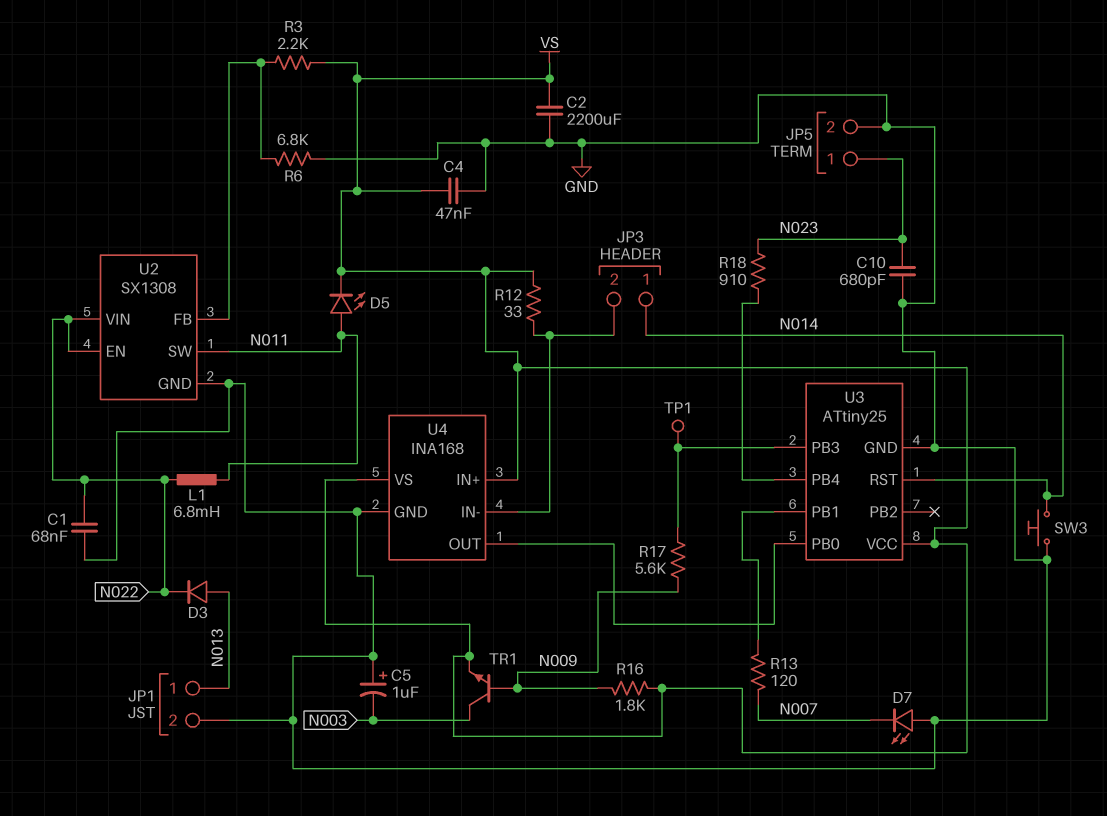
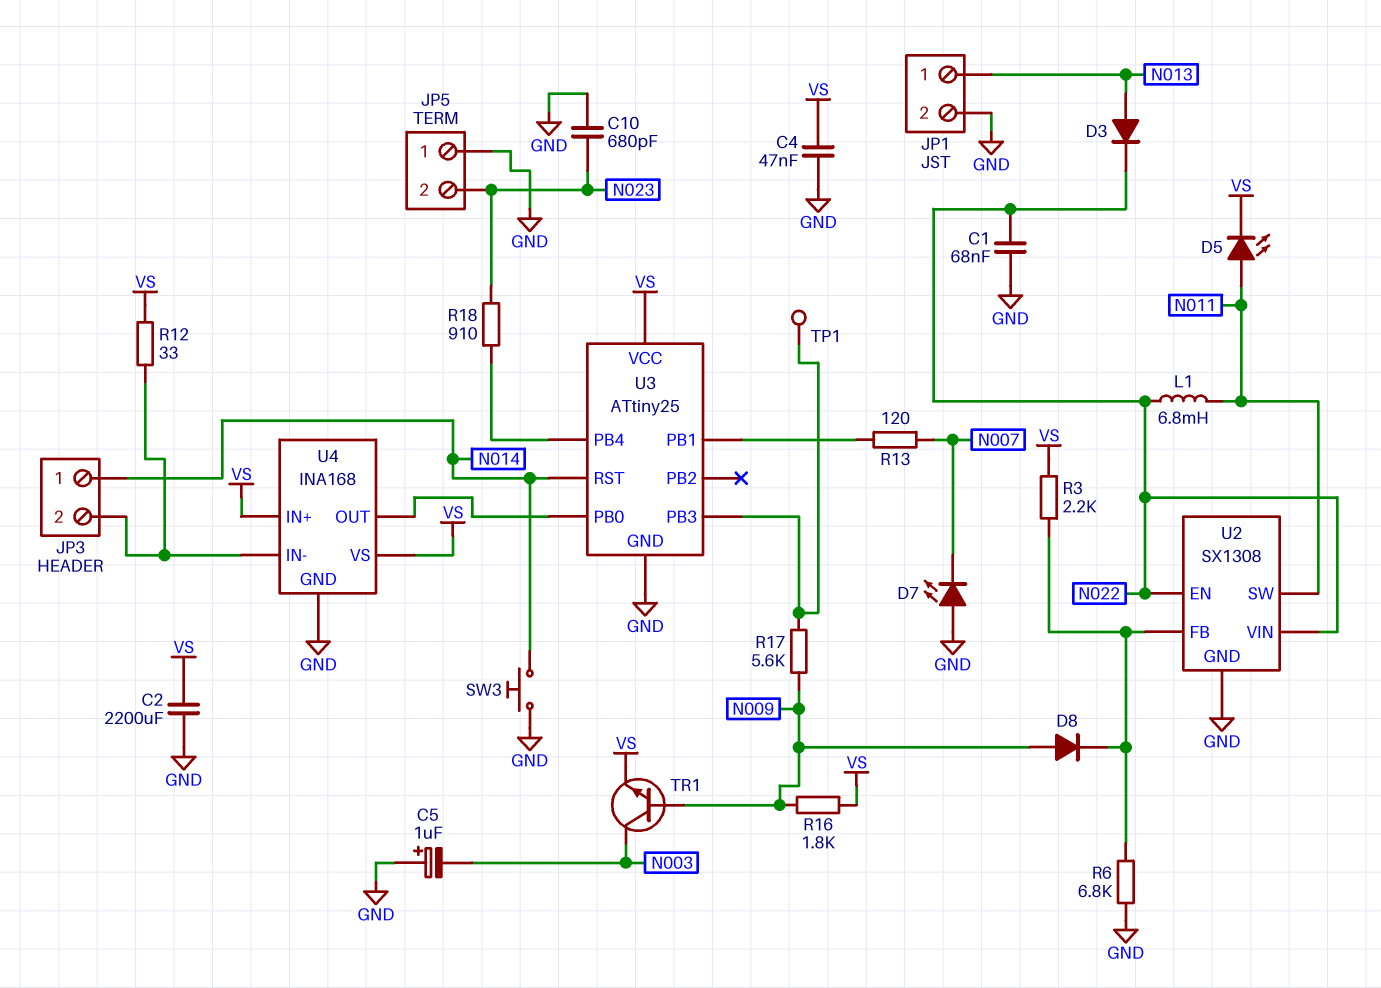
D8: none -> diode (A N009, K U2/FB)
JP5 pin 1: N023 -> GND
JP5 pin 2: GND -> N023

